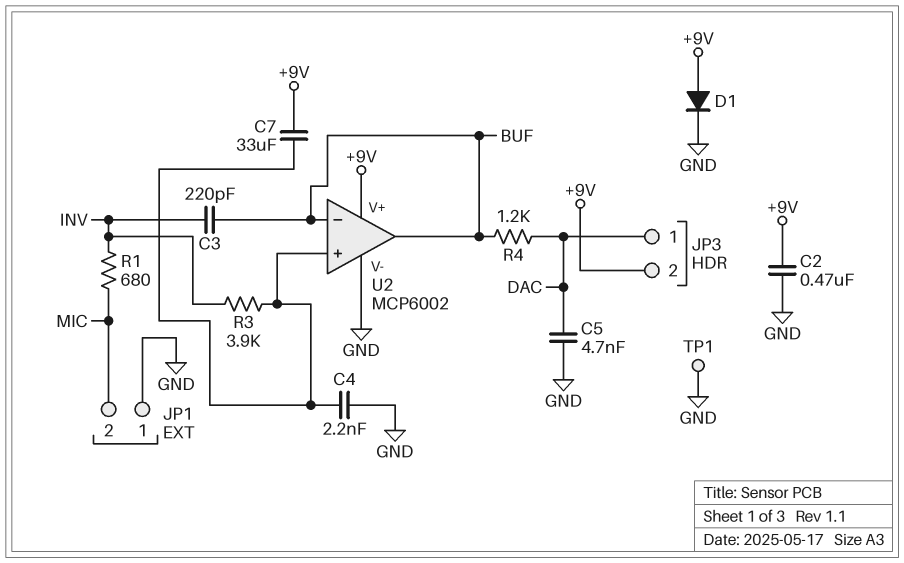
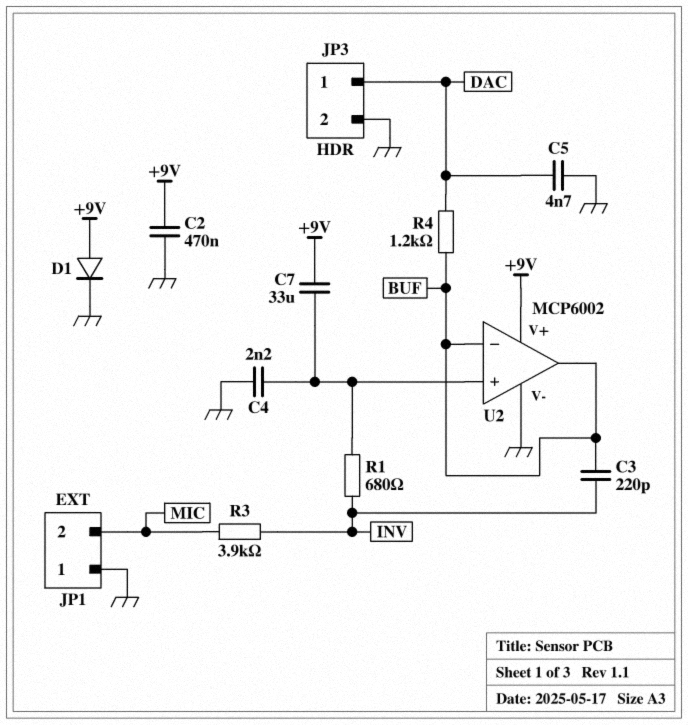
JP3 pin 2: +9V -> GND
R1: 680 (INV, MIC) -> 680 (INV, U2/in+)
R3: 3.9k (INV, U2/in+) -> 3.9k (INV, MIC)
TP1: test point (GND) -> none

